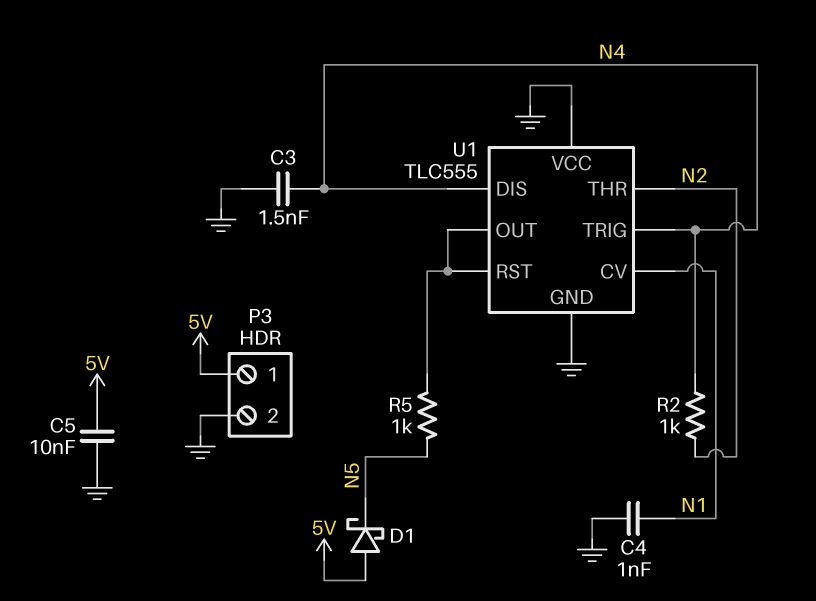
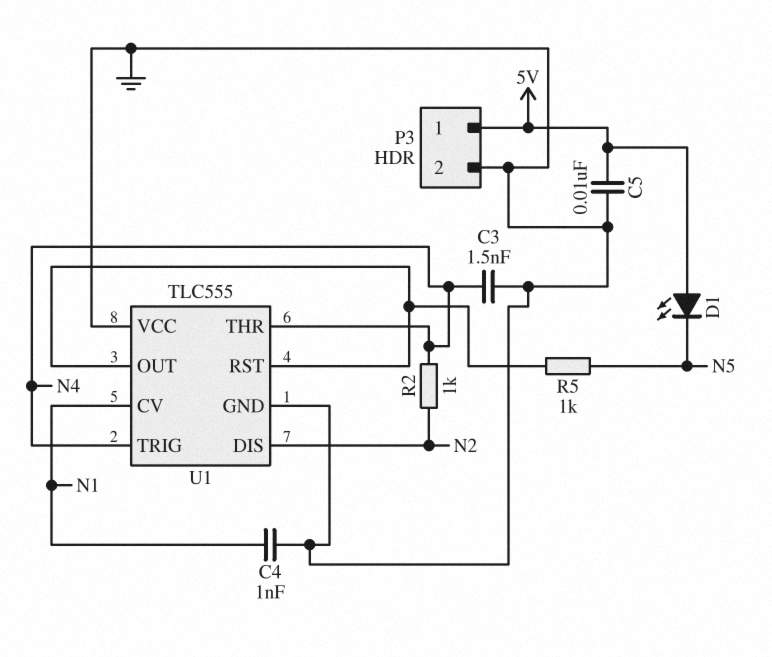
D1: schottky (A 5V, K N5) -> LED (A 5V, K N5)
U1 pin DIS: N4 -> N2
U1 pin THR: N2 -> N4

